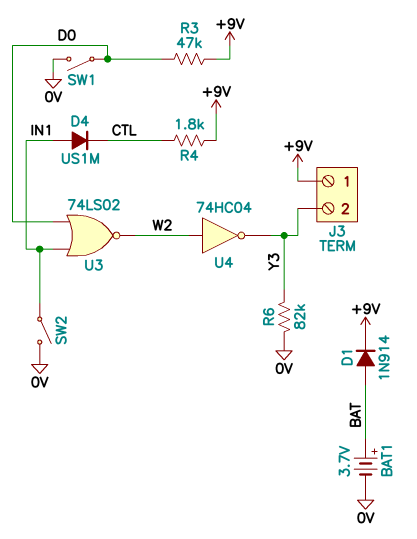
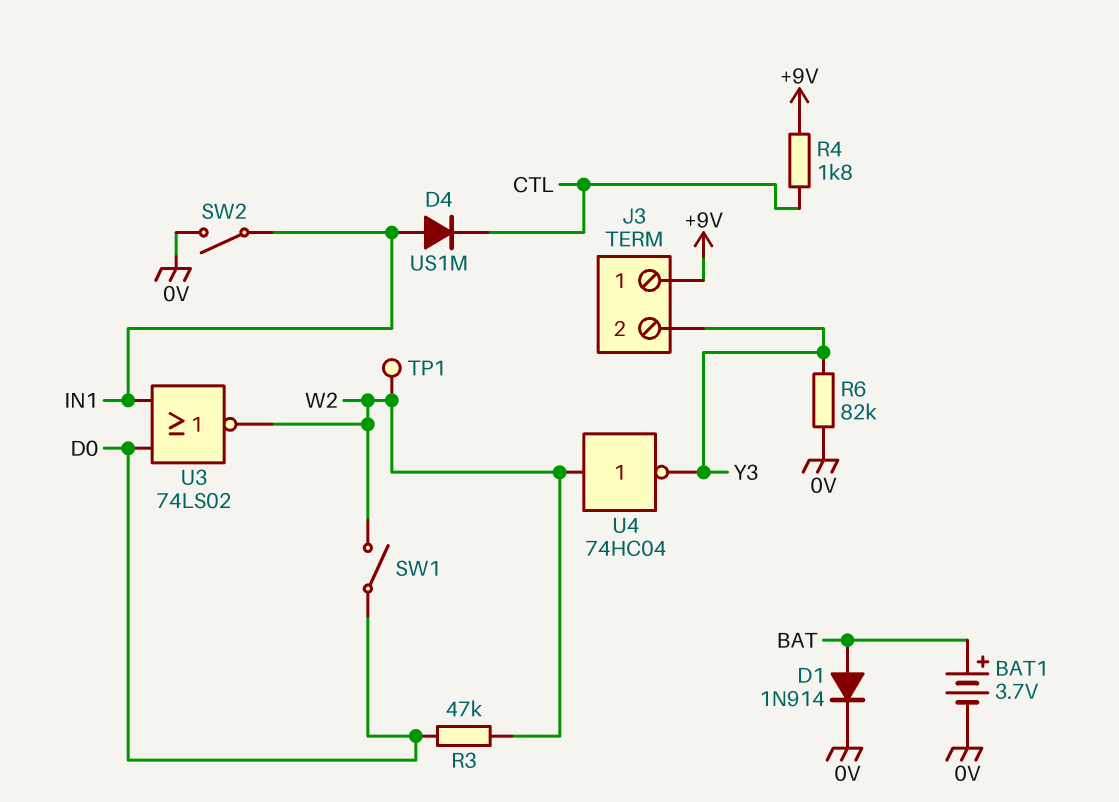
D1: diode 1N914 (A BAT, K +9V) -> diode 1N914 (A BAT, K 0V)
R3: 47k (+9V, D0) -> 47k (D0, W2)
SW1: switch (0V, D0) -> switch (D0, W2)
TP1: none -> test point (W2)

